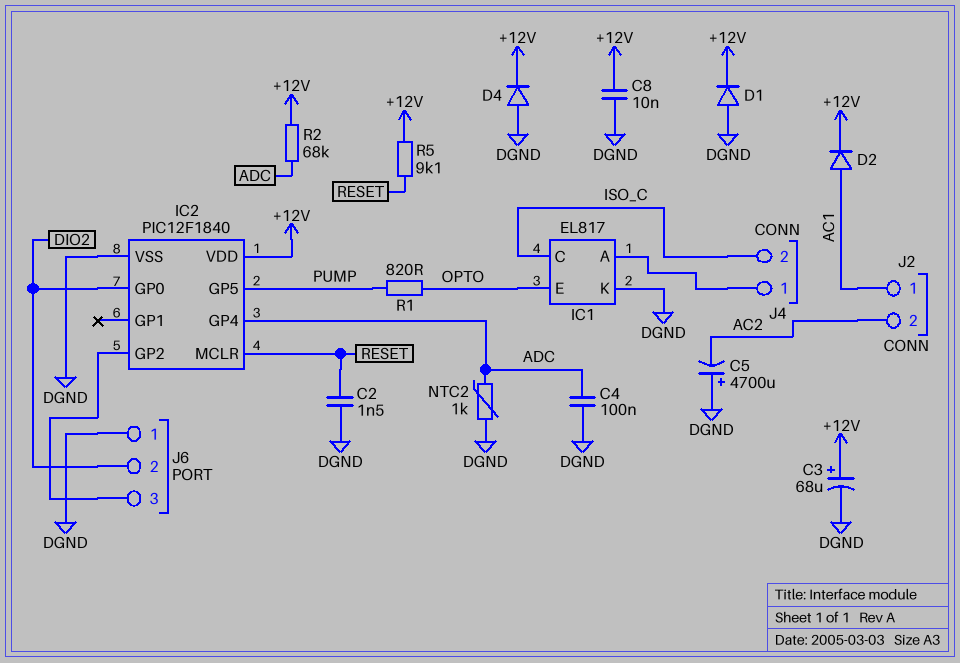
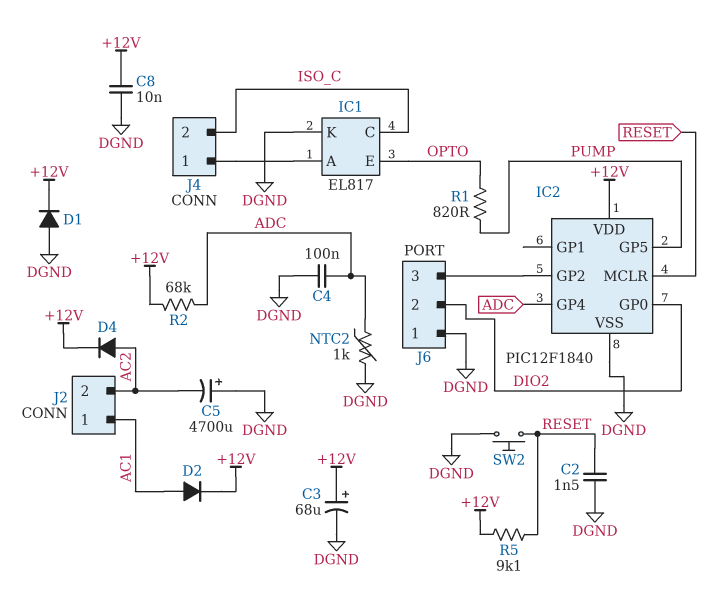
D4: diode (A DGND, K +12V) -> diode (A AC2, K +12V)
SW2: none -> button (DGND, RESET)

